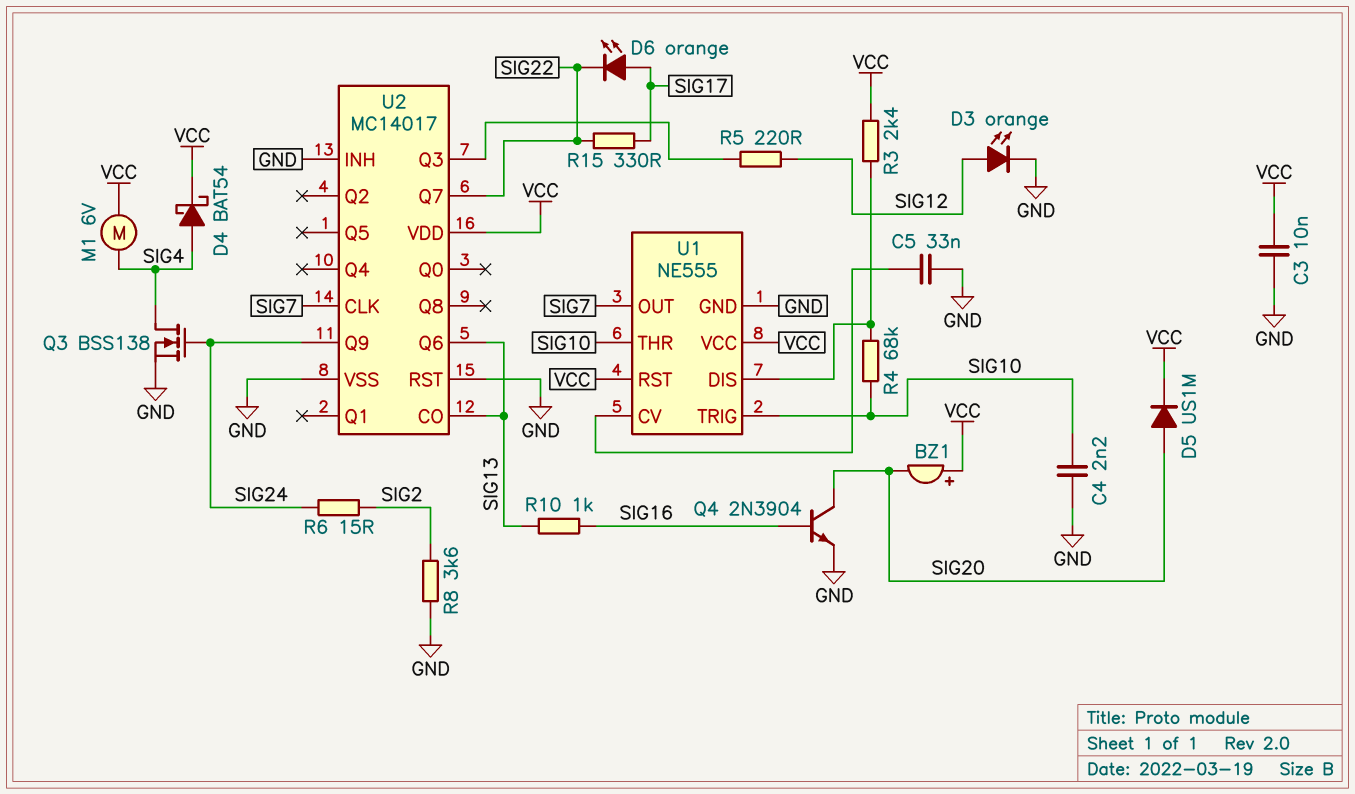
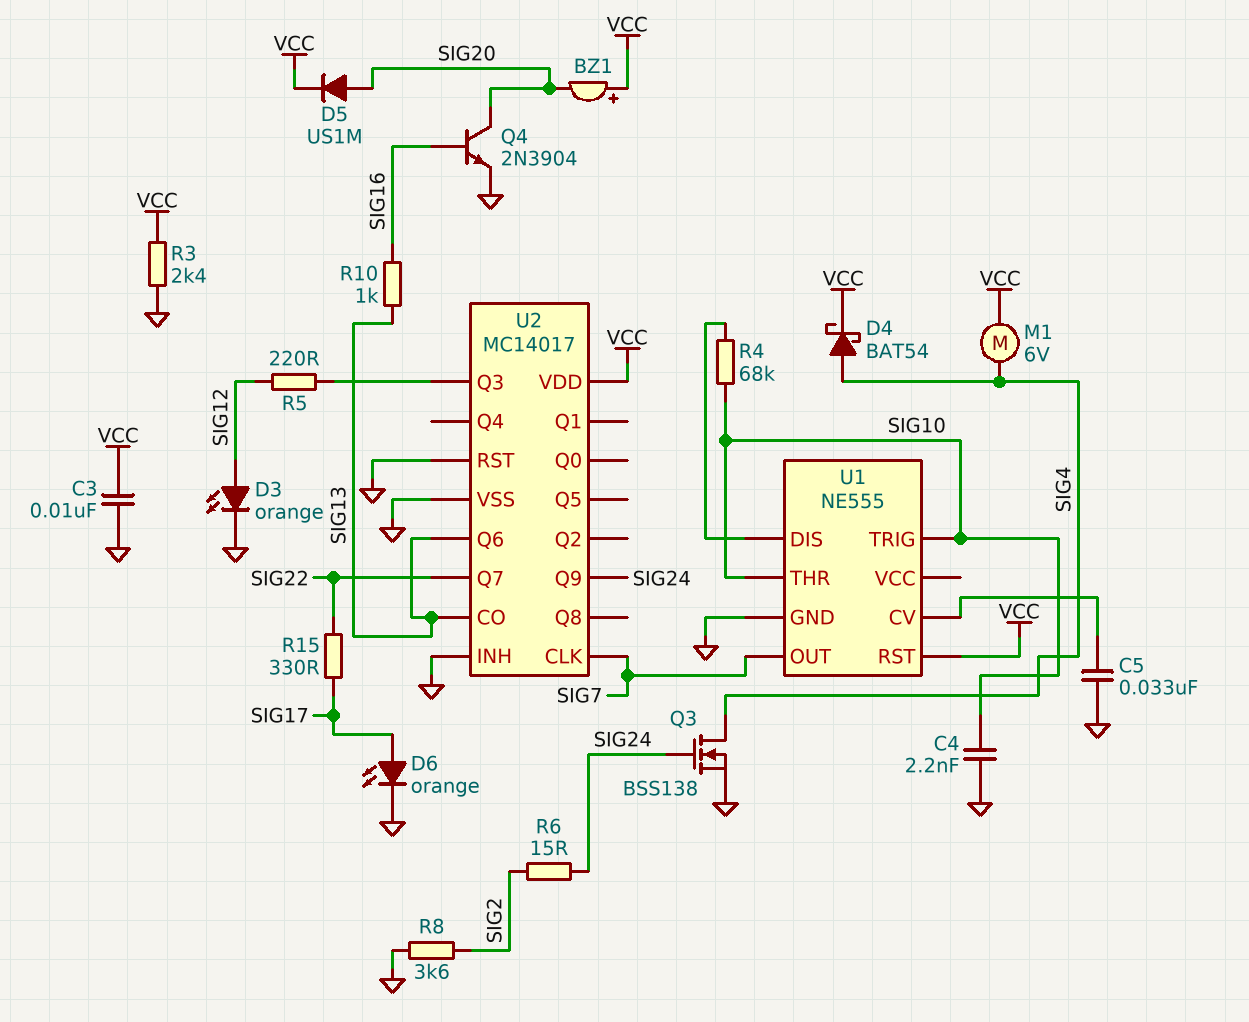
D6: LED orange (A SIG17, K SIG22) -> LED orange (A SIG17, K GND)
R3: 2.4k (U1/DIS, VCC) -> 2.4k (GND, VCC)
U1 pin VCC: VCC -> none

